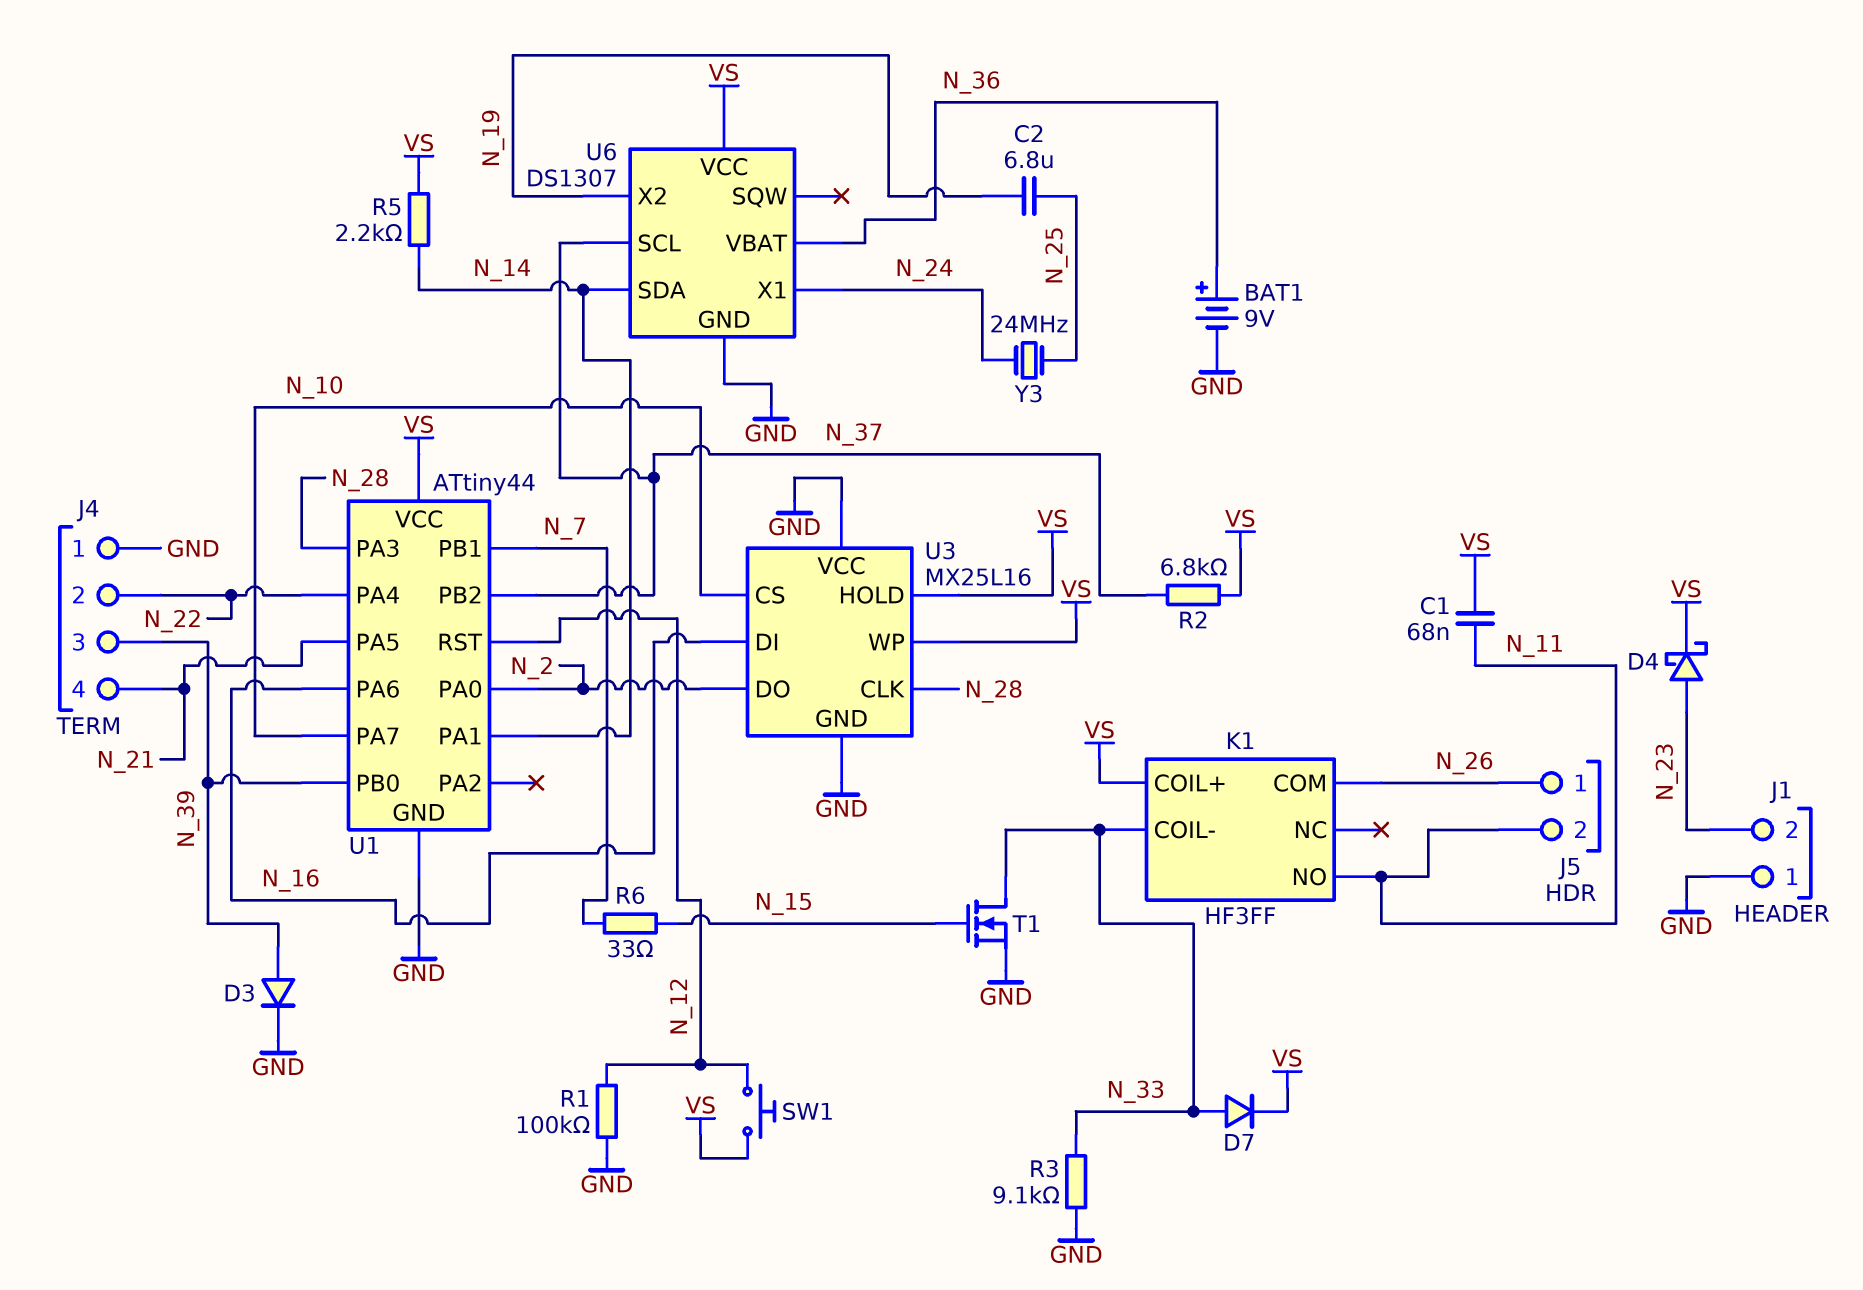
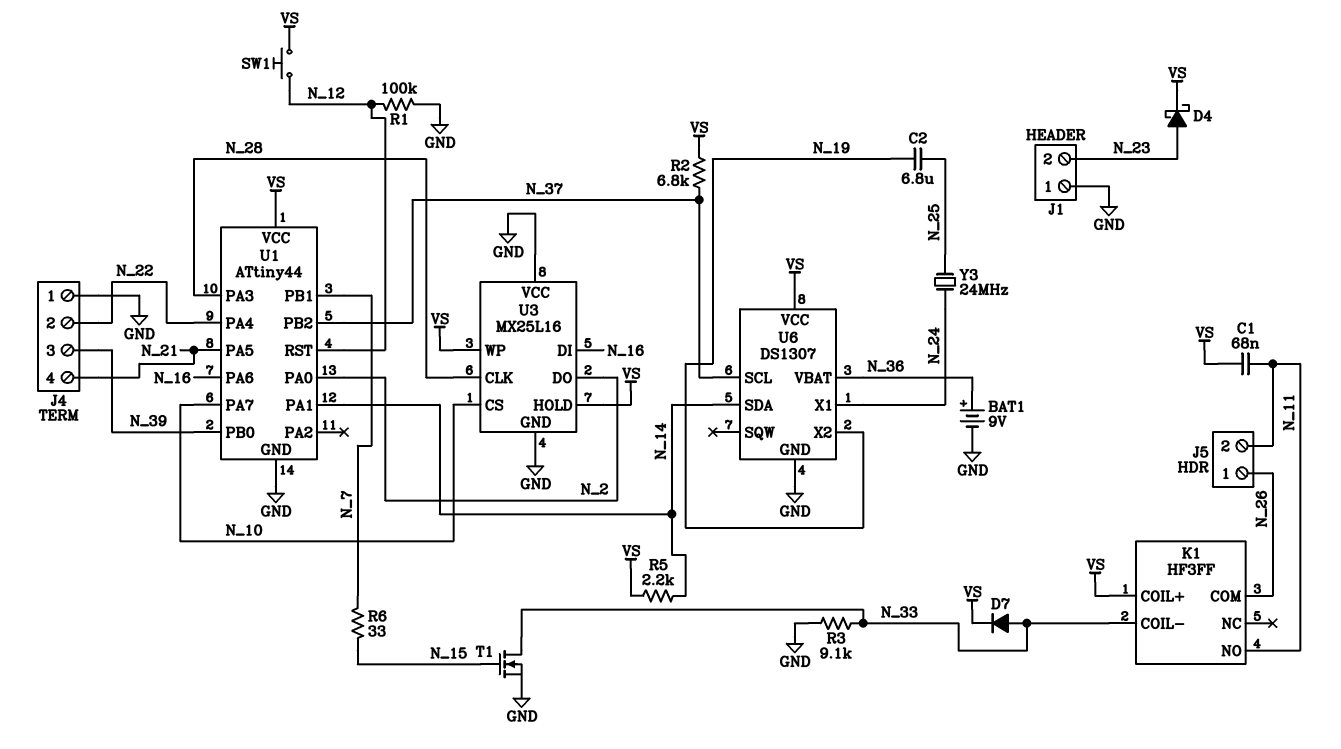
D3: diode (A N_39, K GND) -> none

